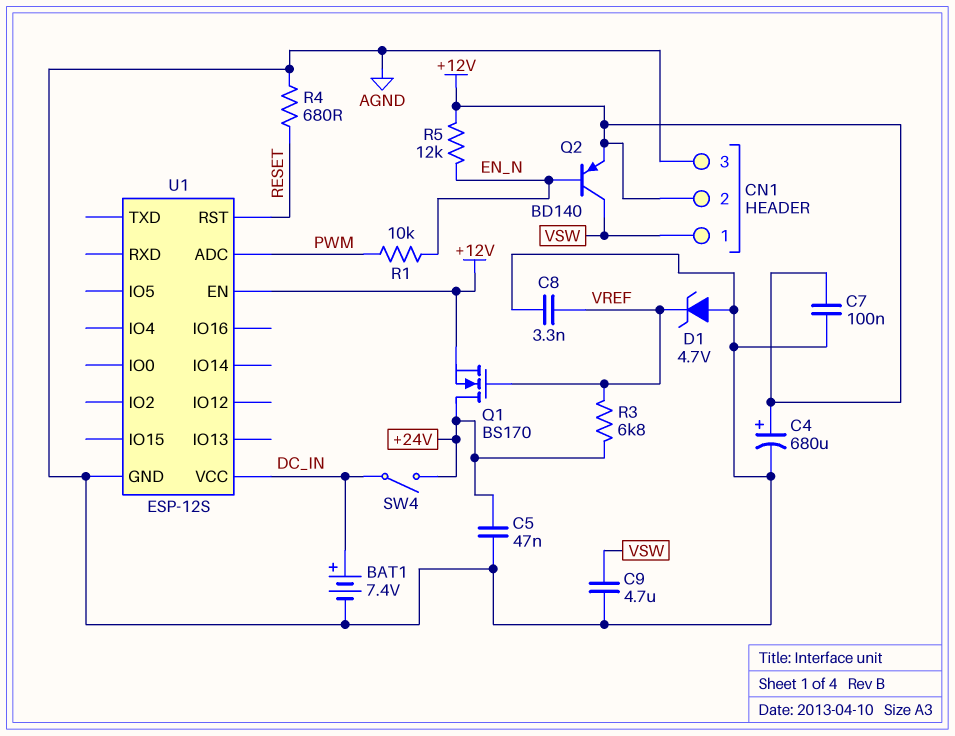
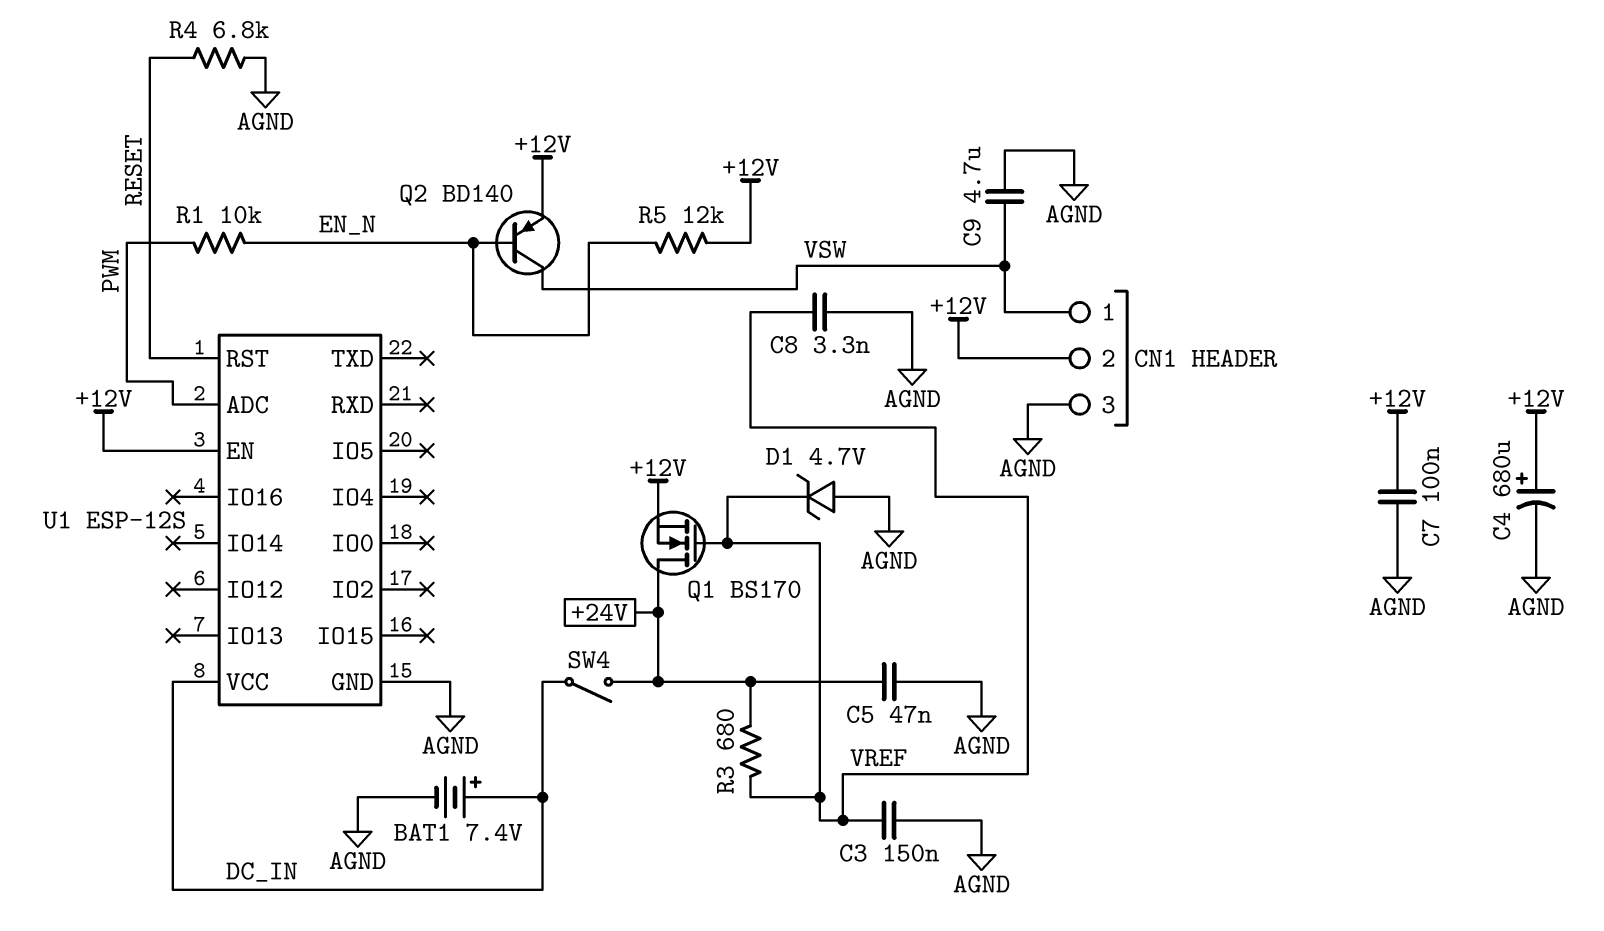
C3: none -> 150nF (AGND, VREF)
R3: 6.8k (+24V, VREF) -> 680 (+24V, VREF)
R4: 680 (AGND, RESET) -> 6.8k (AGND, RESET)

